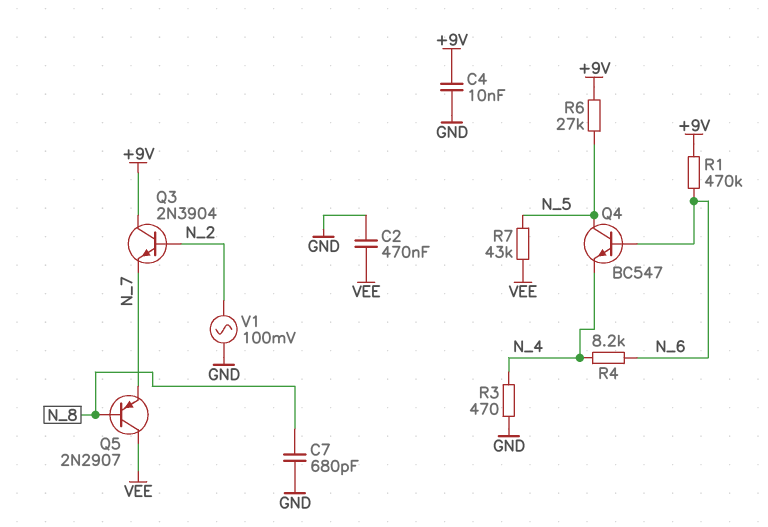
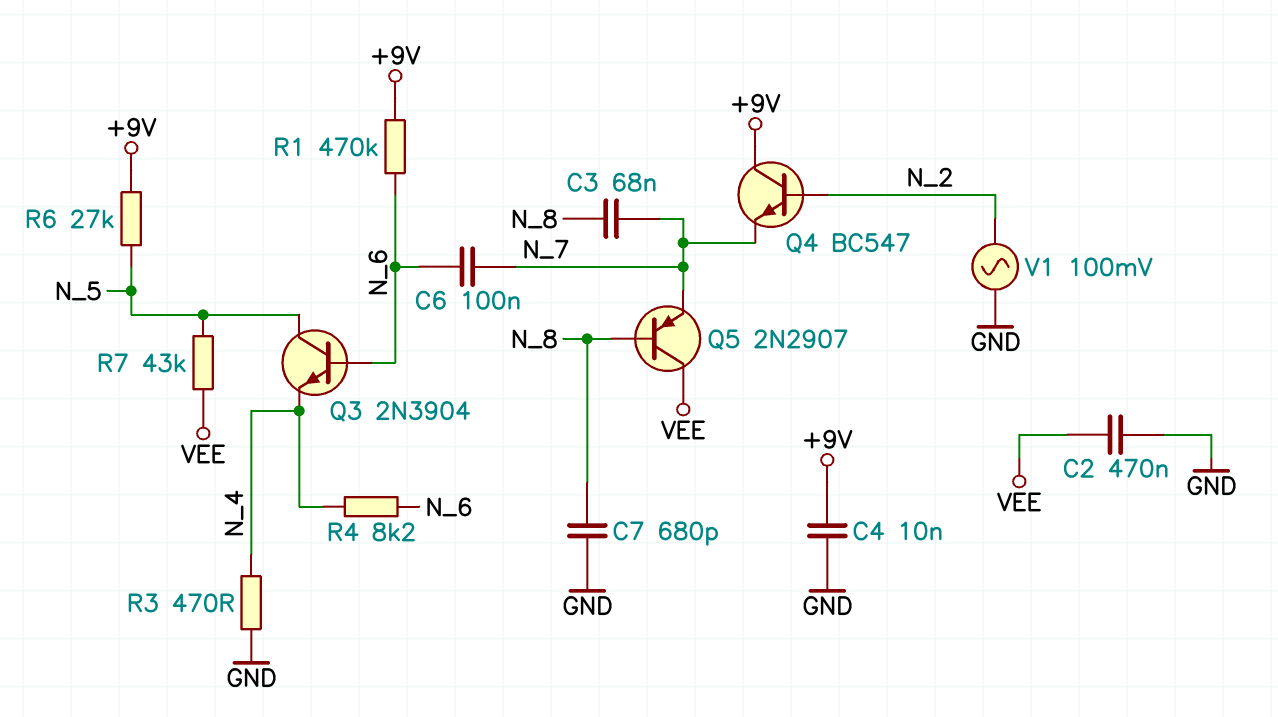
C3: none -> 68nF (N_7, N_8)
C6: none -> 100nF (N_6, N_7)
Q3: NPN 2N3904 (B N_2, C +9V, E N_7) -> NPN 2N3904 (B N_6, C N_5, E N_4)
Q4: NPN BC547 (B N_6, C N_5, E N_4) -> NPN BC547 (B N_2, C +9V, E N_7)

